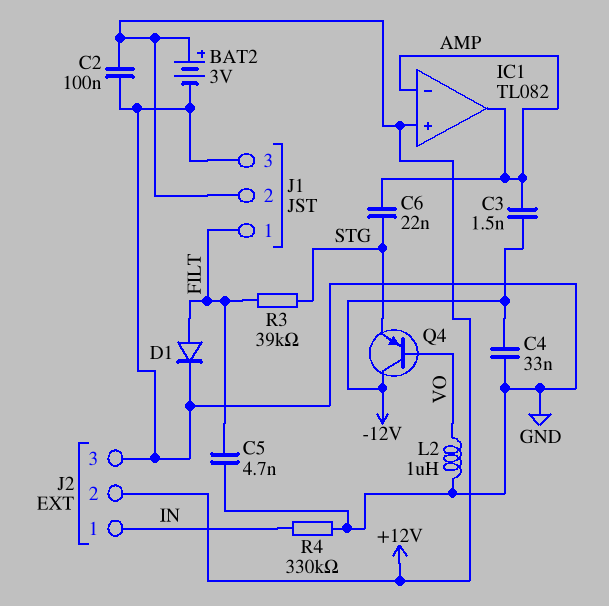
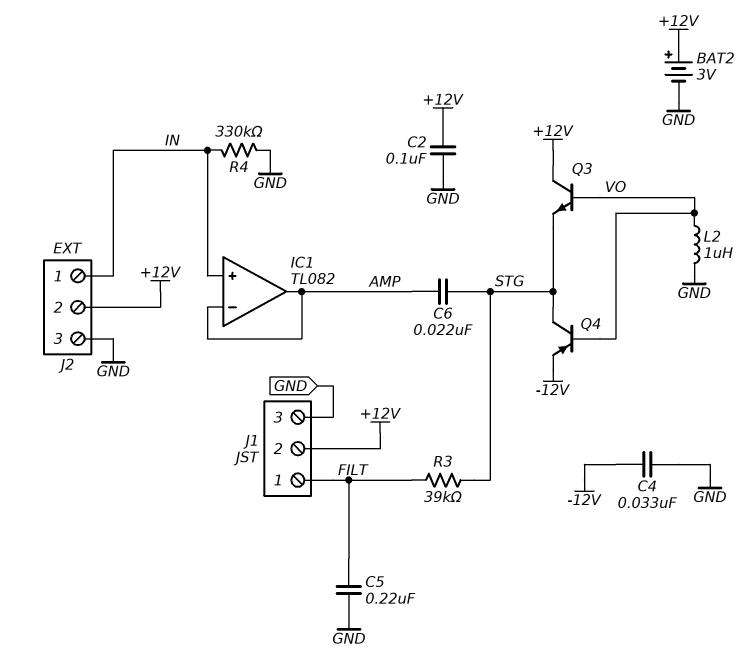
C3: 1.5nF (-12V, AMP) -> none
C5: 4.7nF (FILT, GND) -> 220nF (FILT, GND)
D1: diode (A FILT, K GND) -> none
IC1 pin in+: +12V -> IN
Q3: none -> NPN (B VO, C +12V, E STG)
Q4: PNP (B VO, C -12V, E STG) -> PNP (B VO, C STG, E -12V)

